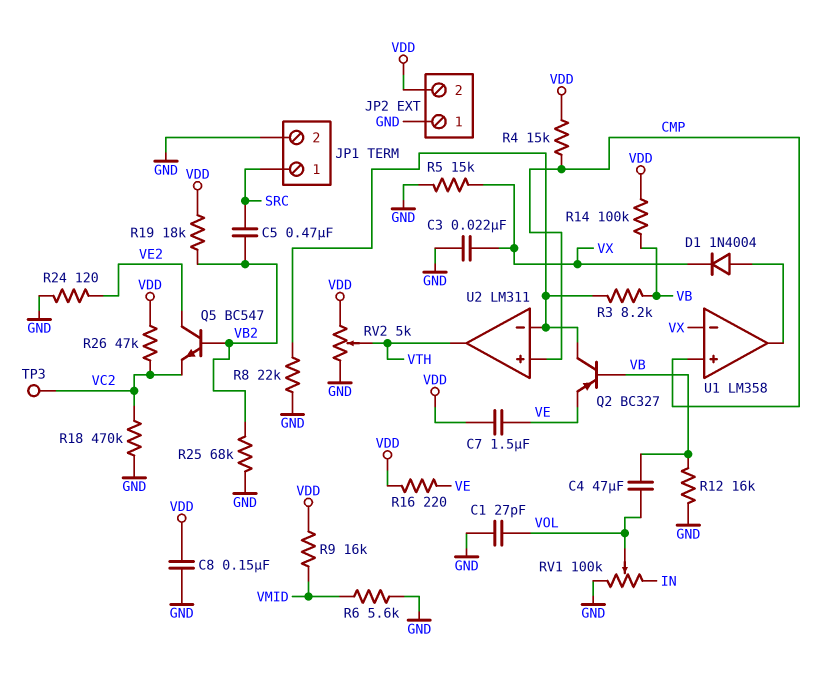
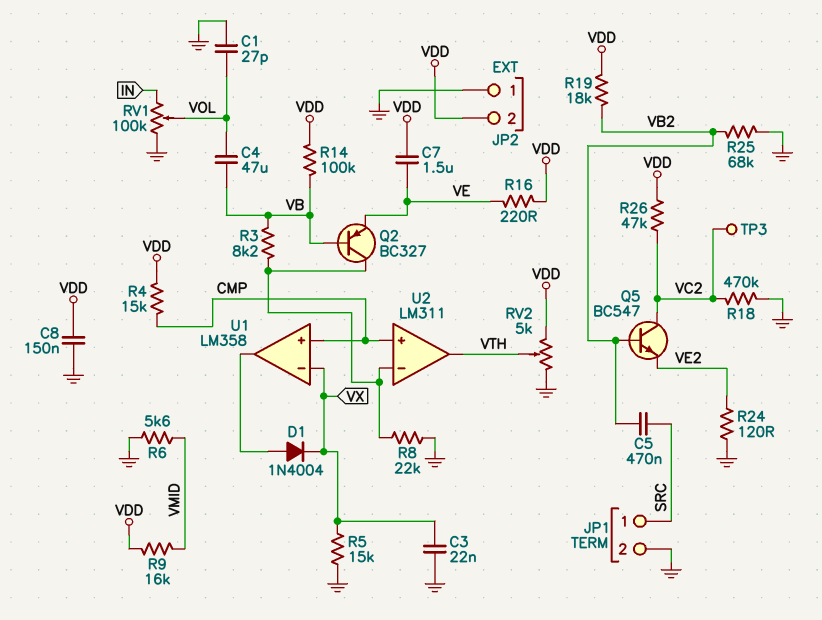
Q5: NPN BC547 (B VB2, C VE2, E VC2) -> NPN BC547 (B VB2, C VC2, E VE2)
R12: 16k (GND, VB) -> none

